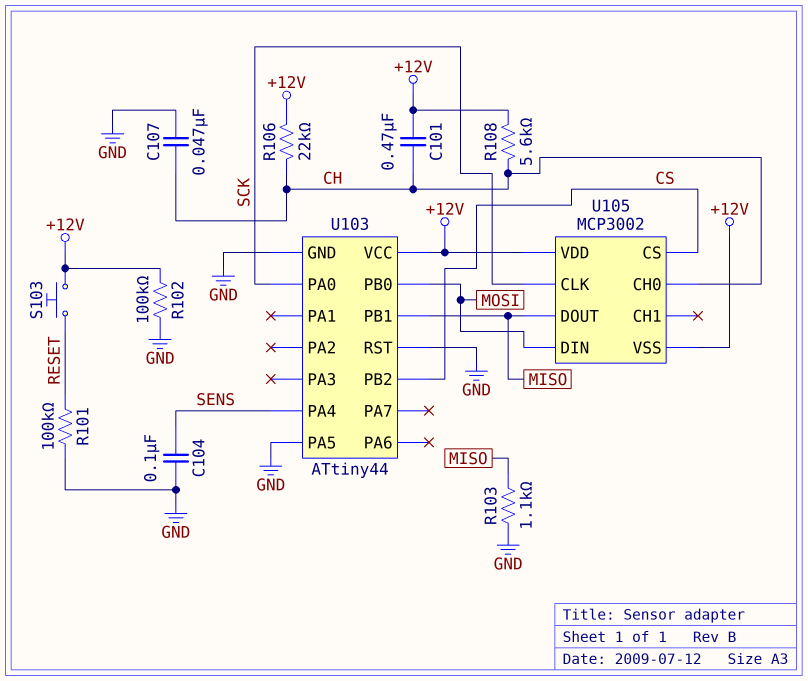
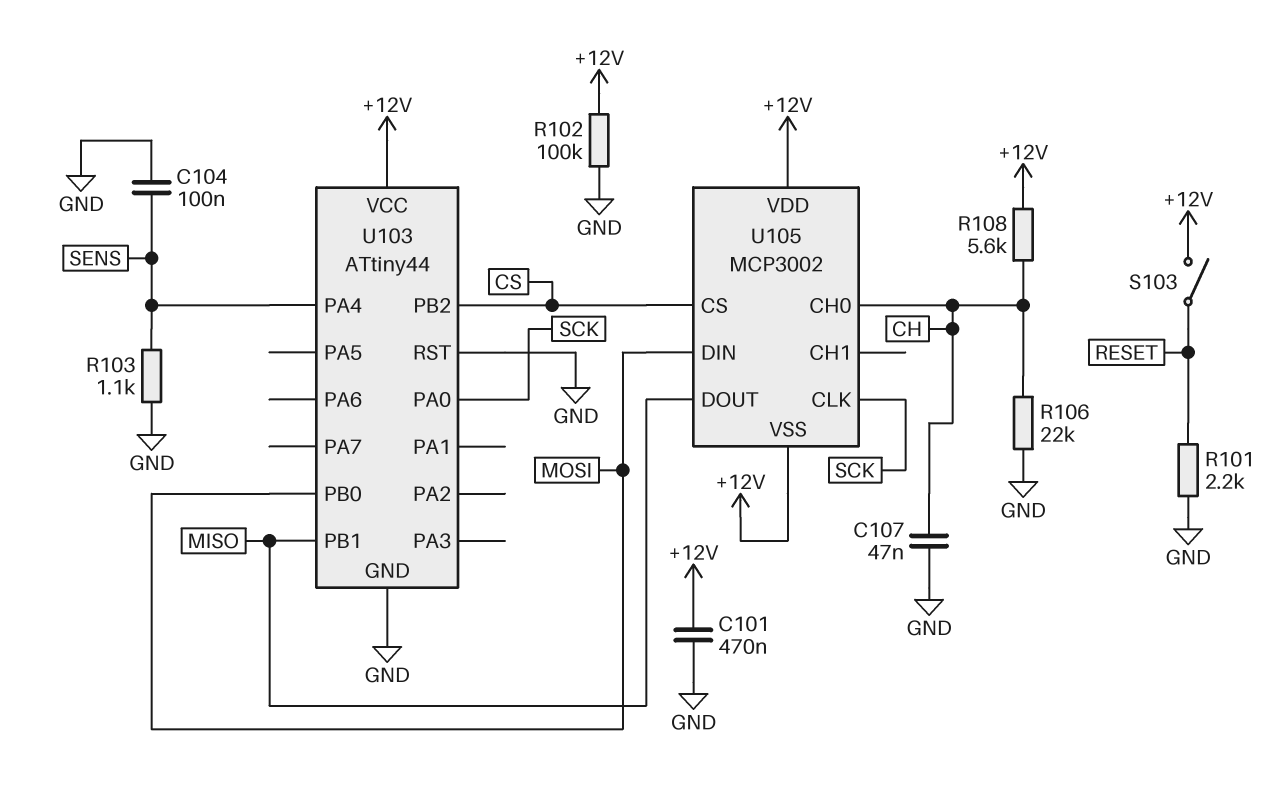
C101: 470nF (+12V, CH) -> 470nF (+12V, GND)
R101: 100k (GND, RESET) -> 2.2k (GND, RESET)
R103: 1.1k (GND, MISO) -> 1.1k (GND, SENS)
R106: 22k (+12V, CH) -> 22k (CH, GND)
S103: button (+12V, RESET) -> switch (+12V, RESET)
U103 pin PA5: GND -> none

